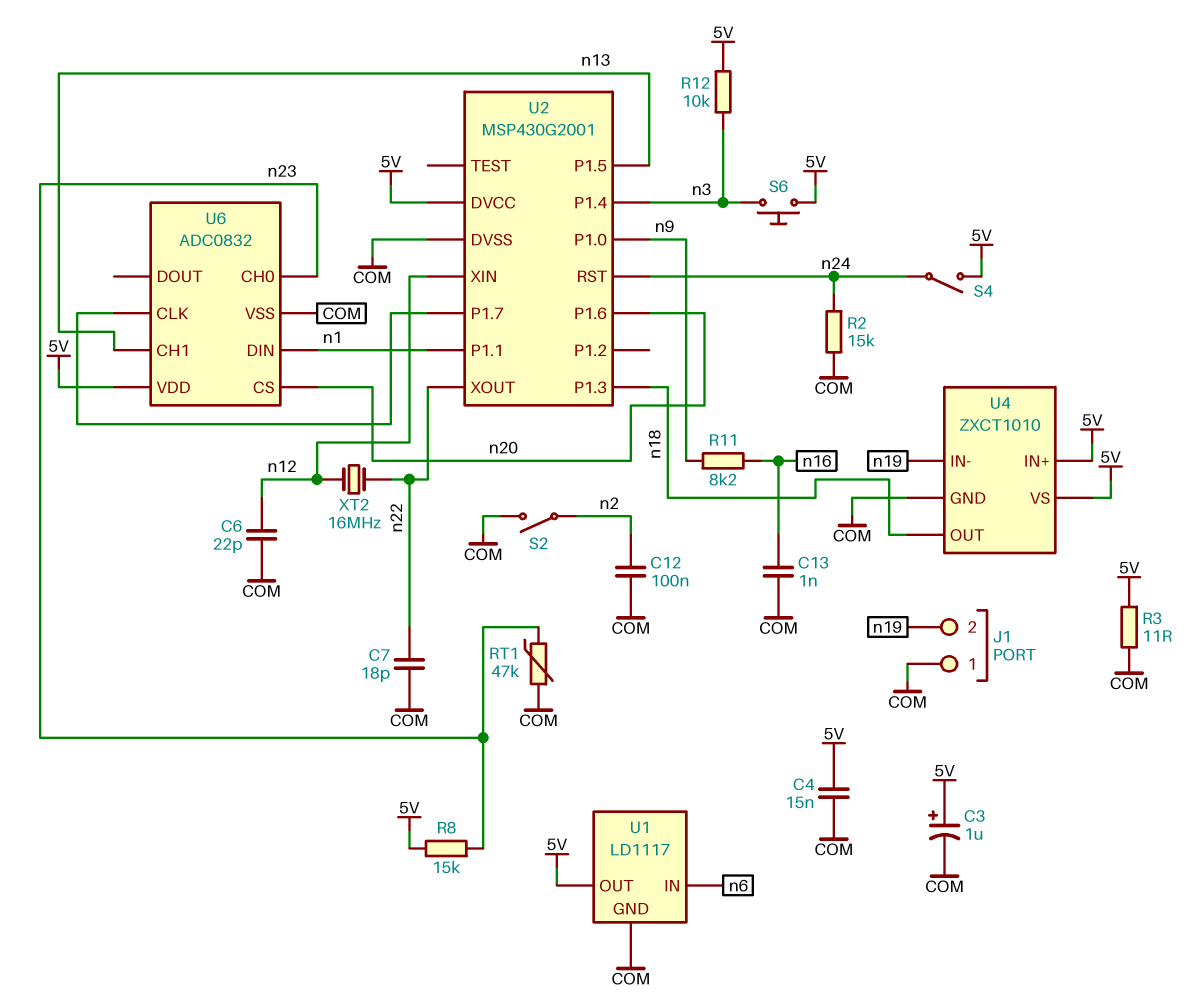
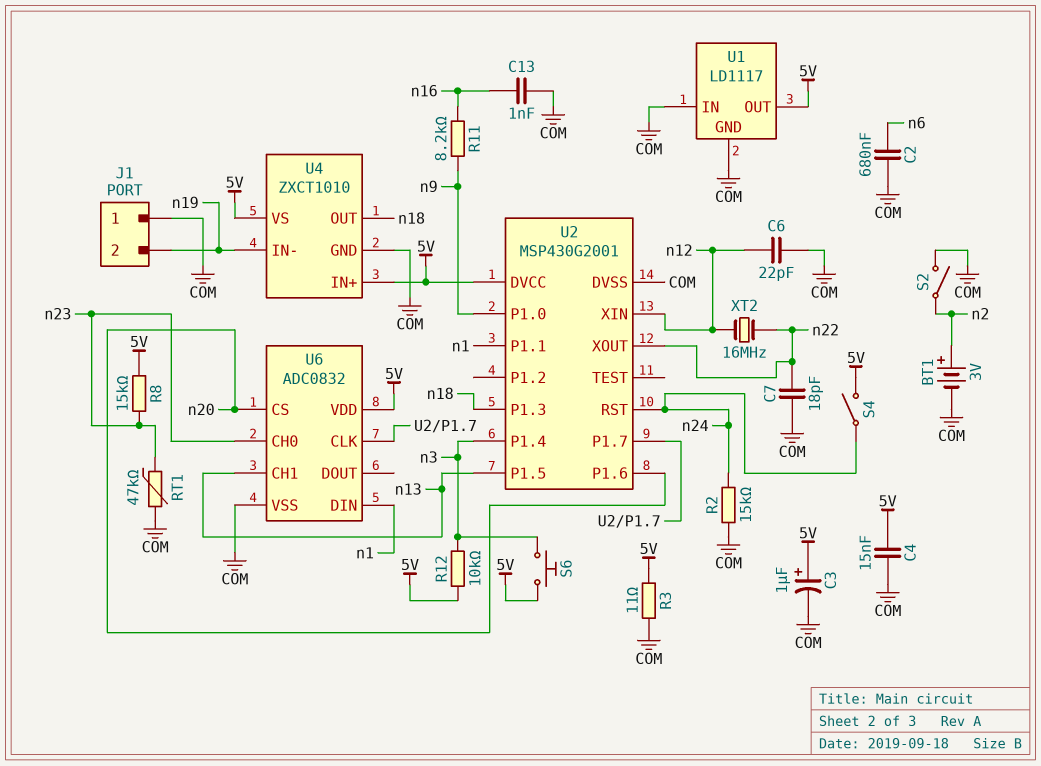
BT1: none -> 3V (plus n2, minus COM)
C2: none -> 680nF (COM, n6)
C12: 100nF (COM, n2) -> none
U1 pin IN: n6 -> COM

